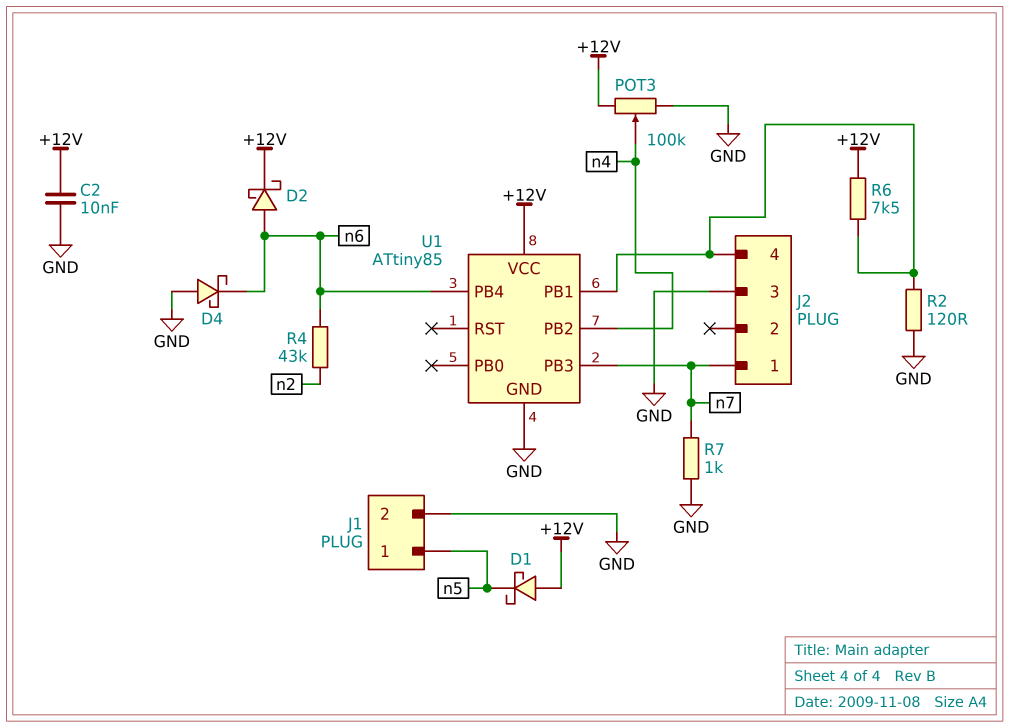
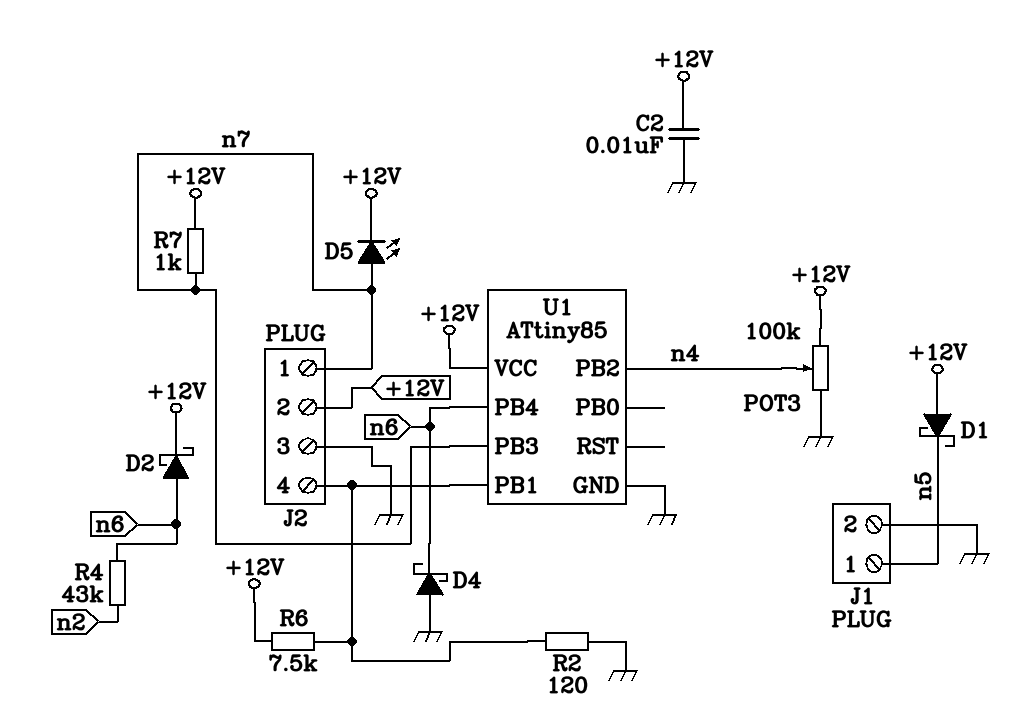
D5: none -> LED (A n7, K +12V)
J2 pin 2: none -> +12V
R7: 1k (GND, n7) -> 1k (+12V, n7)

